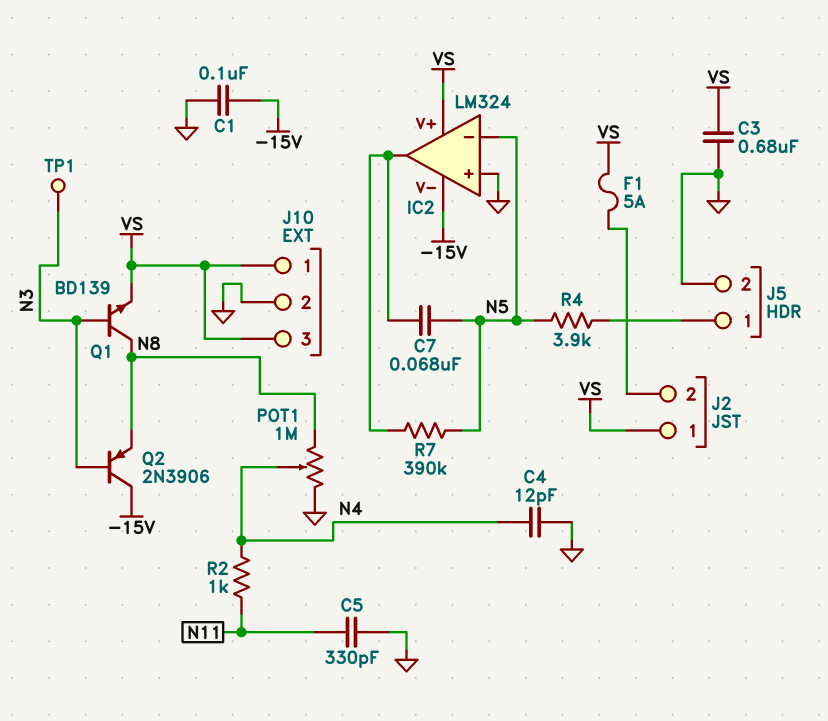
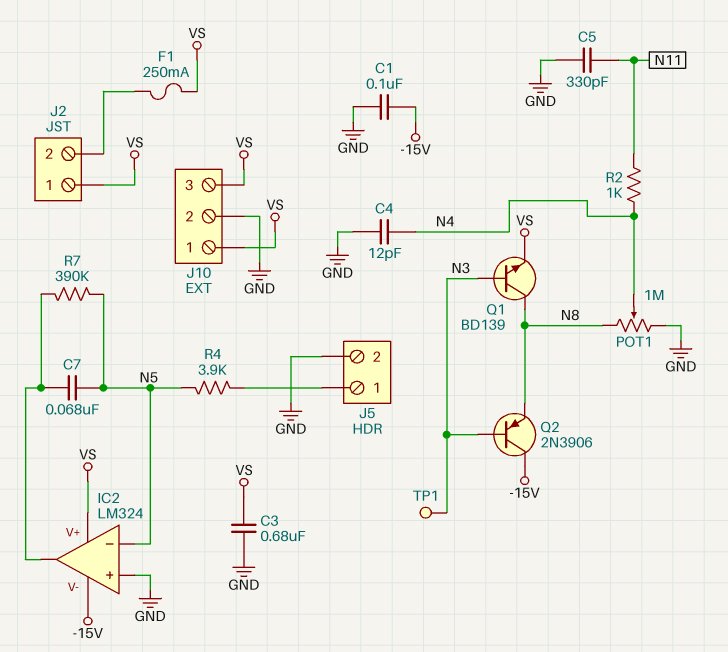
F1: 5A (J2/2, VS) -> 250mA (J2/2, VS)

